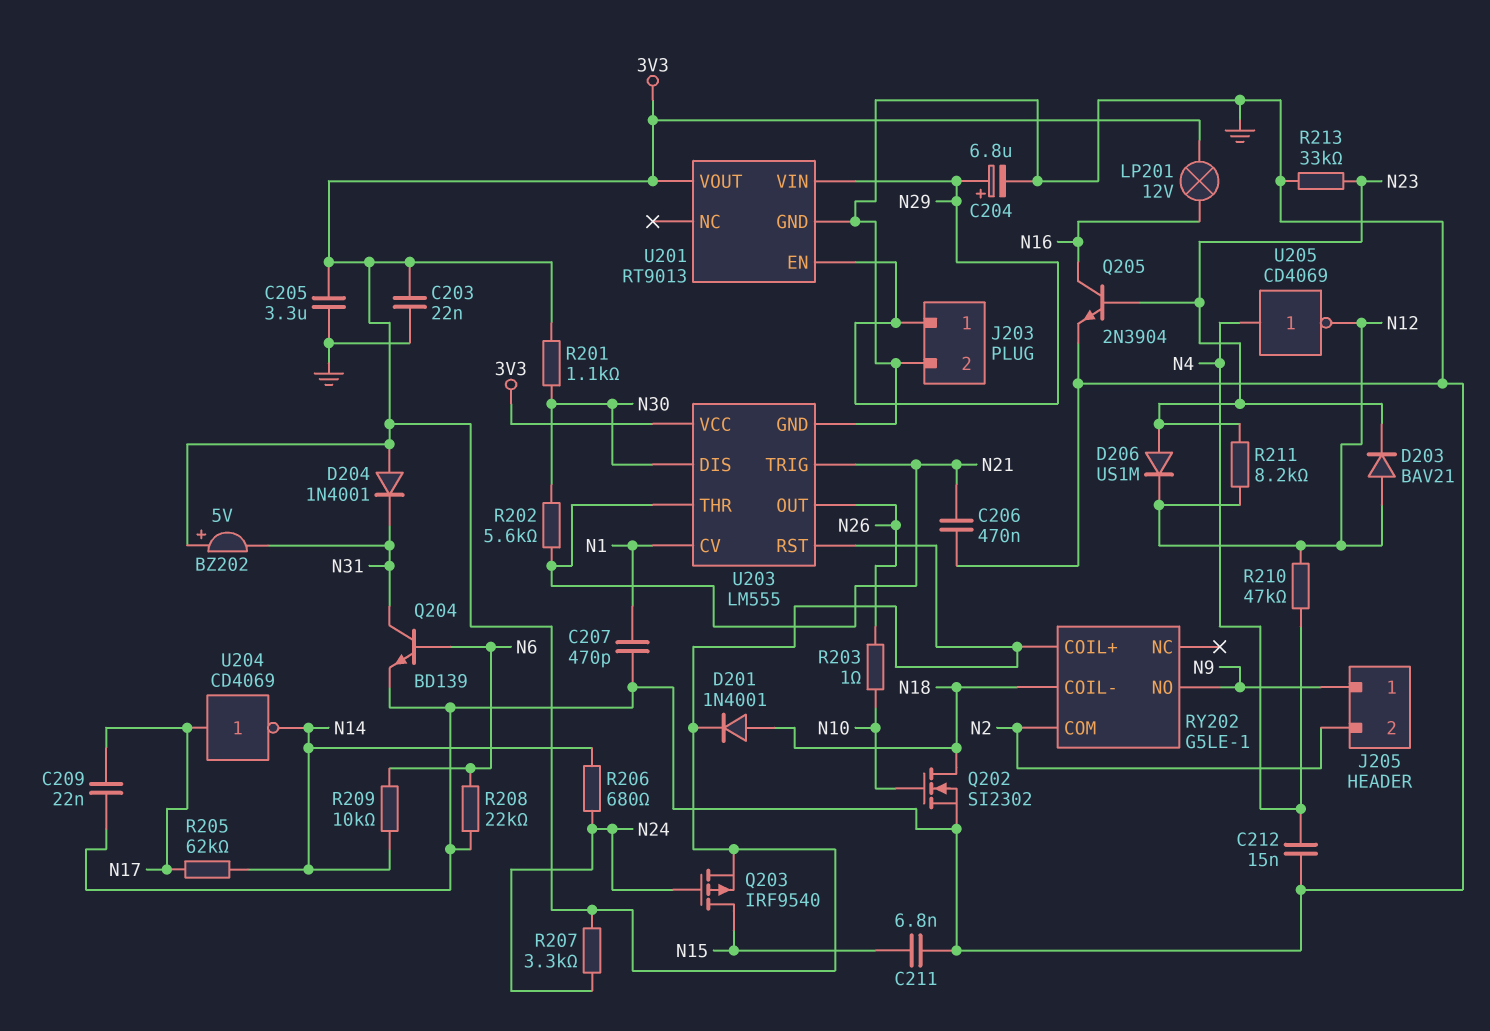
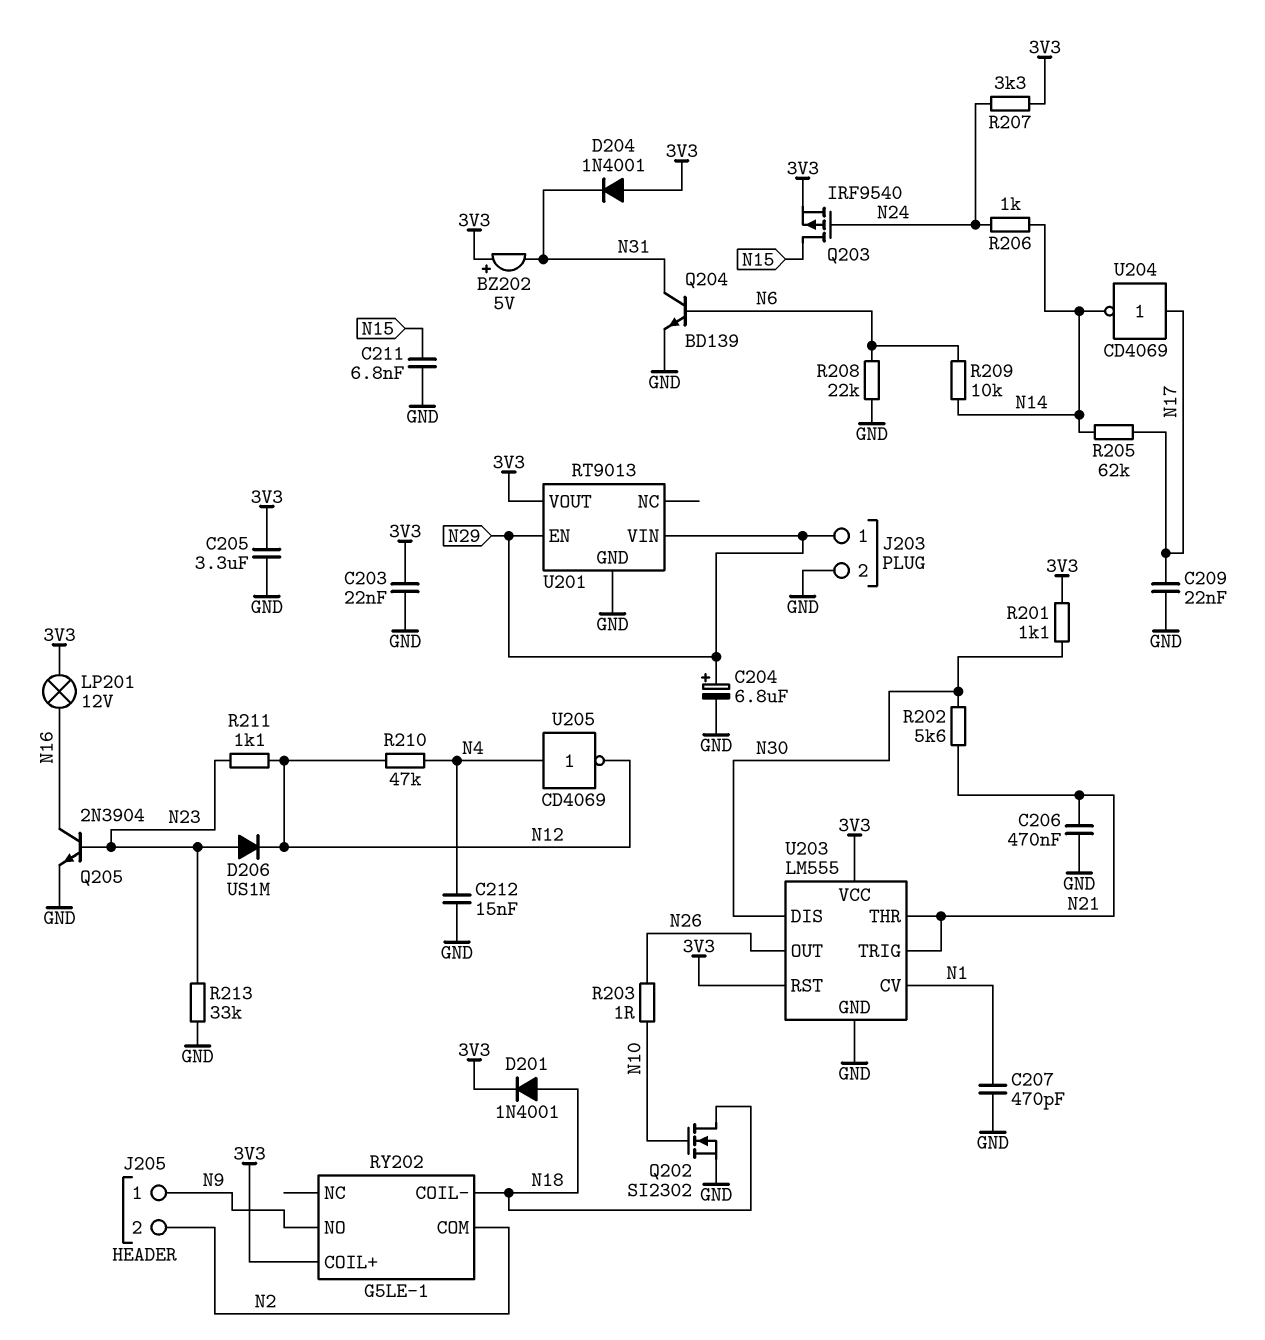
D203: diode BAV21 (A N12, K N23) -> none
R206: 680 (N14, N24) -> 1k (N14, N24)
R211: 8.2k (N12, N23) -> 1.1k (N12, N23)

